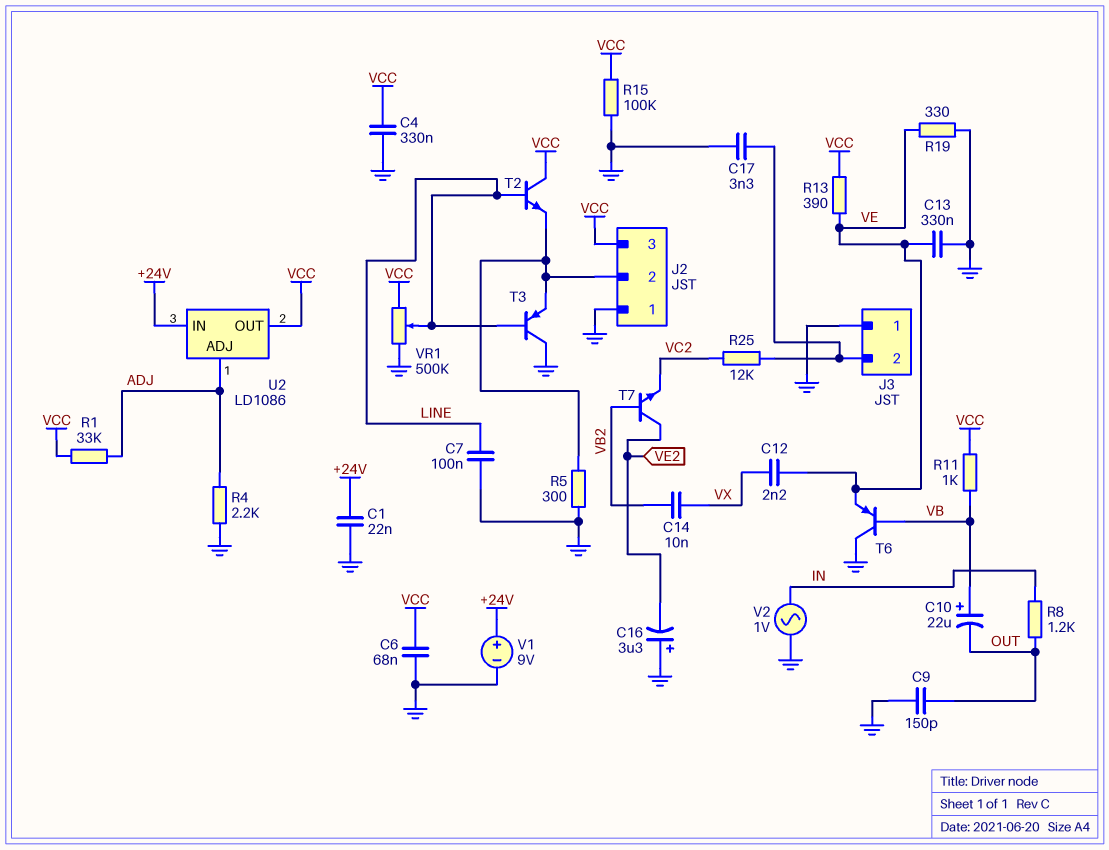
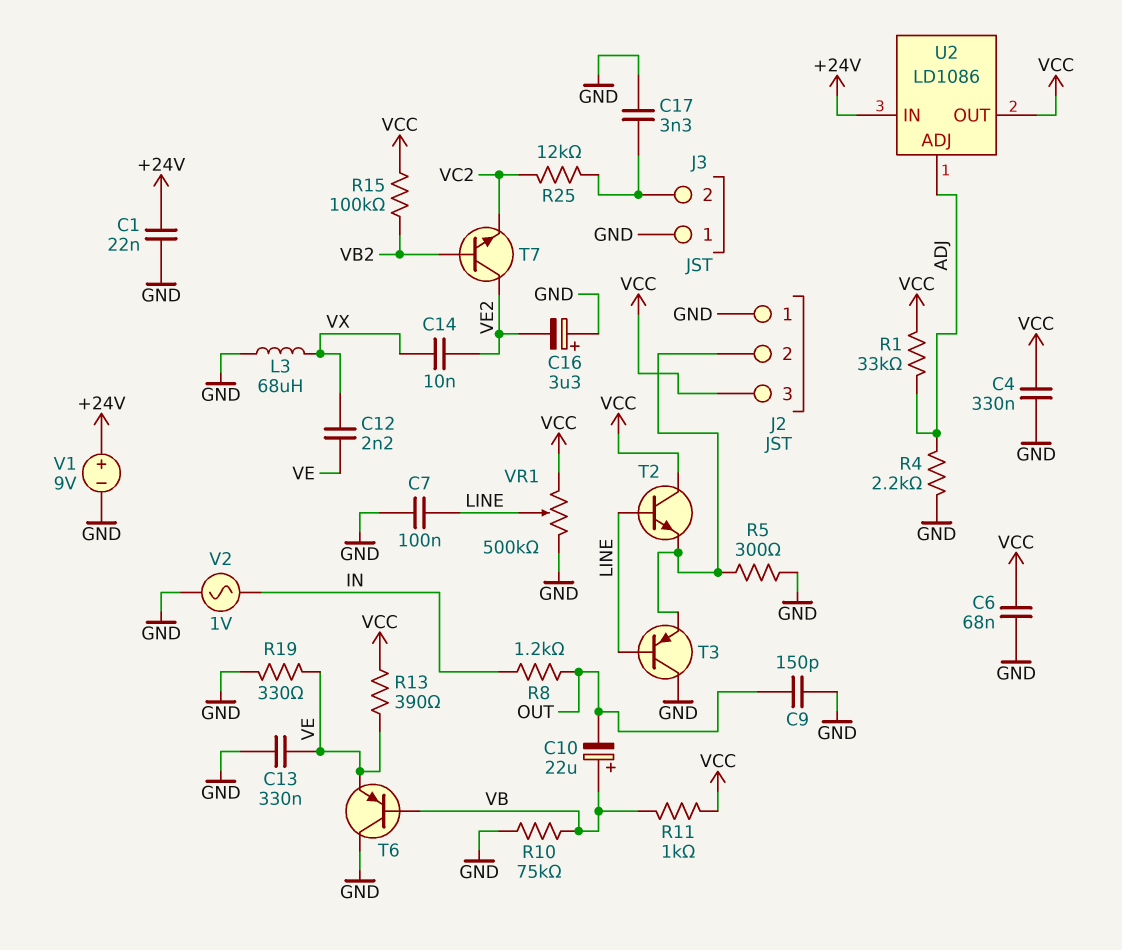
C14: 10nF (VB2, VX) -> 10nF (VE2, VX)
L3: none -> 68uH (GND, VX)
R10: none -> 75k (GND, VB)
R15: 100k (GND, VCC) -> 100k (VB2, VCC)

